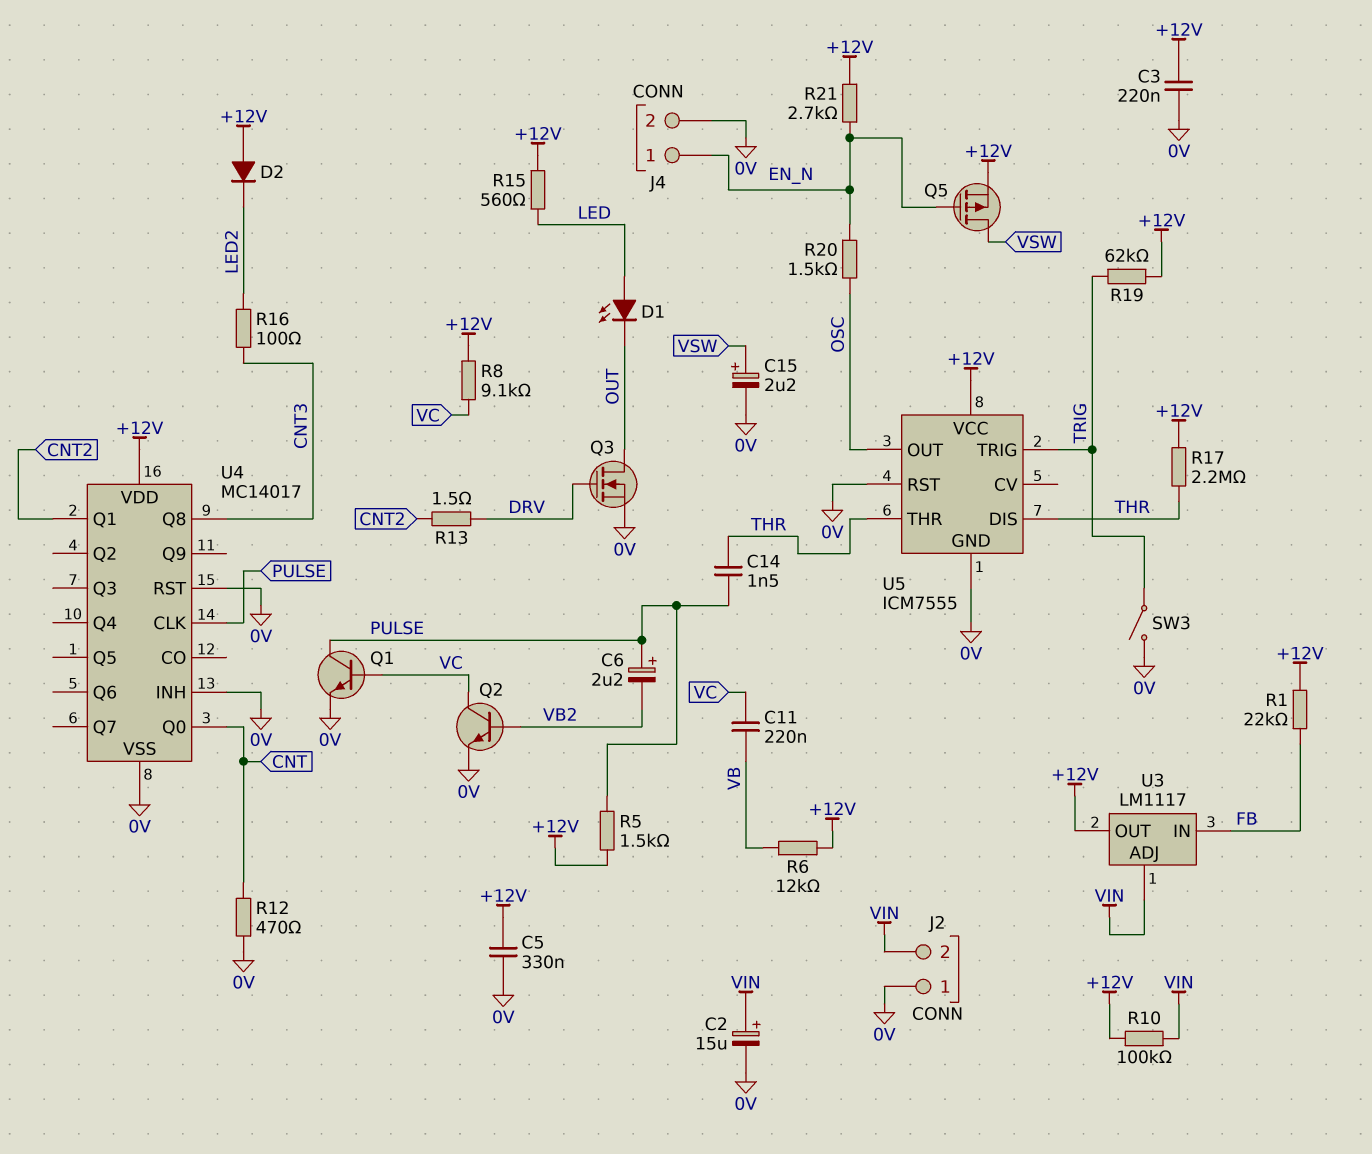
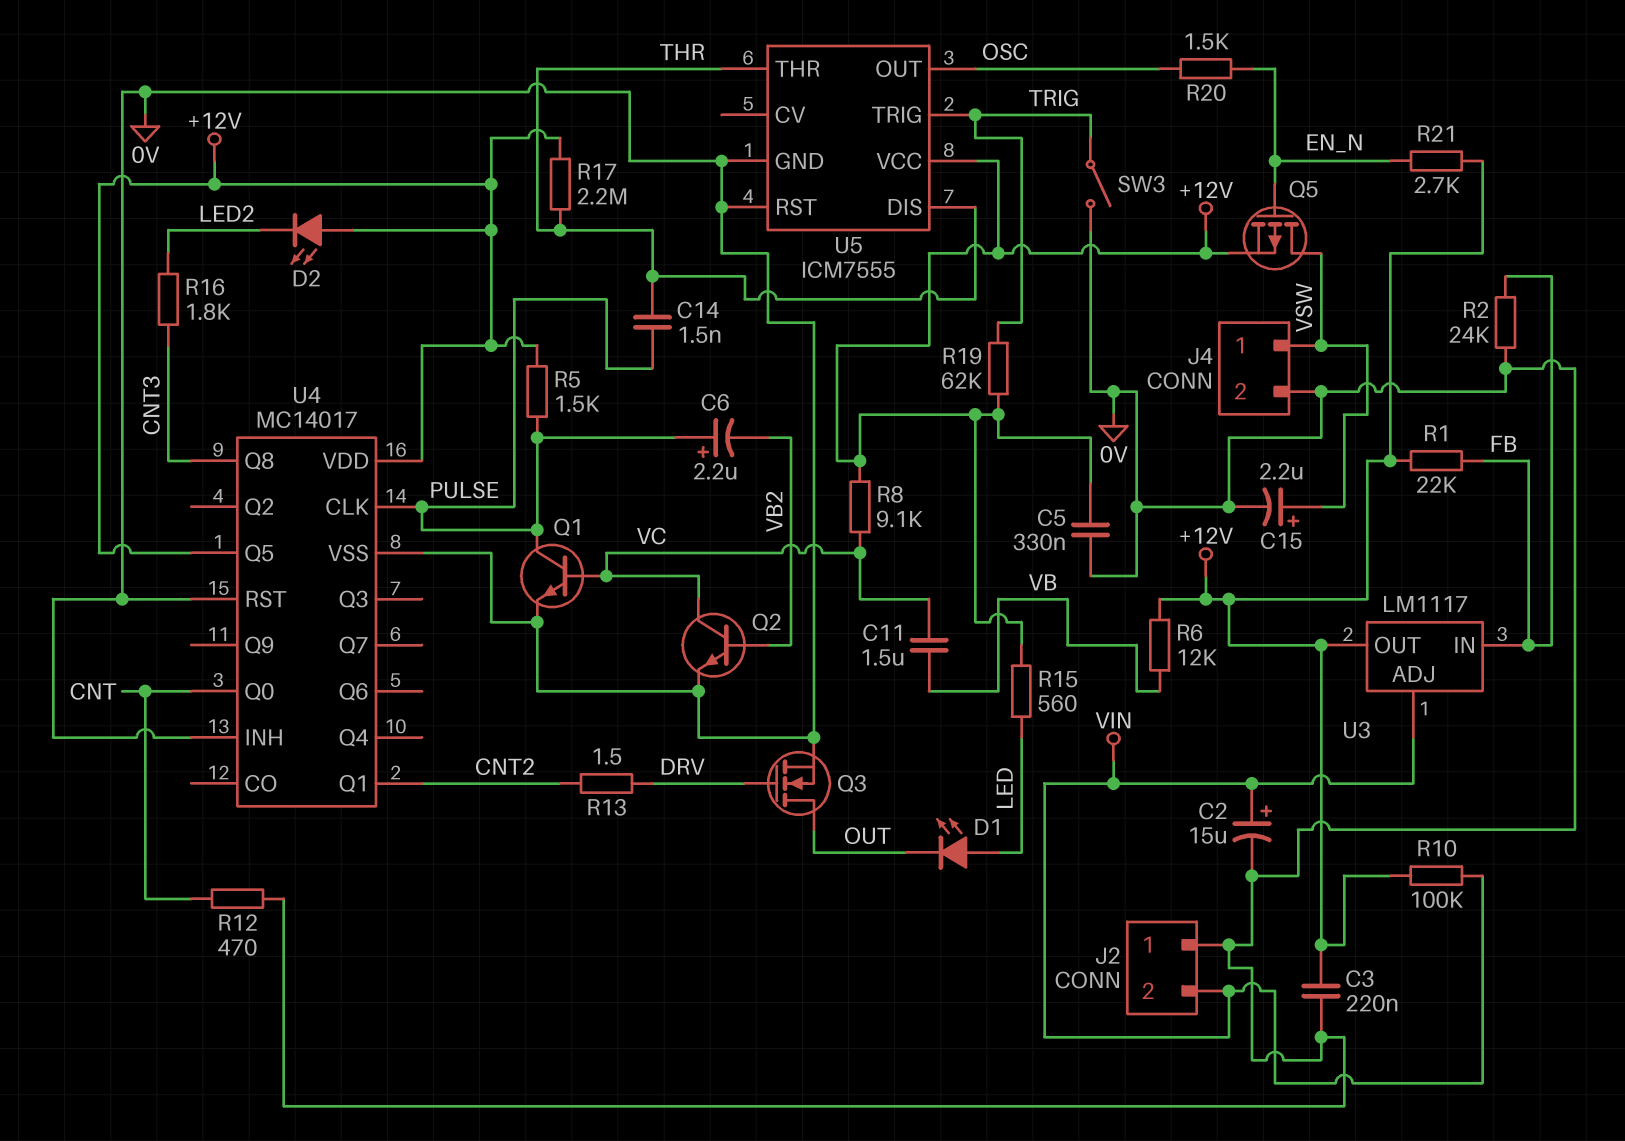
C11: 220nF (VB, VC) -> 1.5uF (VB, VC)
D2: diode (A +12V, K LED2) -> LED (A +12V, K LED2)
J4 pin 1: EN_N -> VSW
R2: none -> 24k (0V, FB)
R16: 100 (CNT3, LED2) -> 1.8k (CNT3, LED2)
U4 pin Q5: none -> +12V

